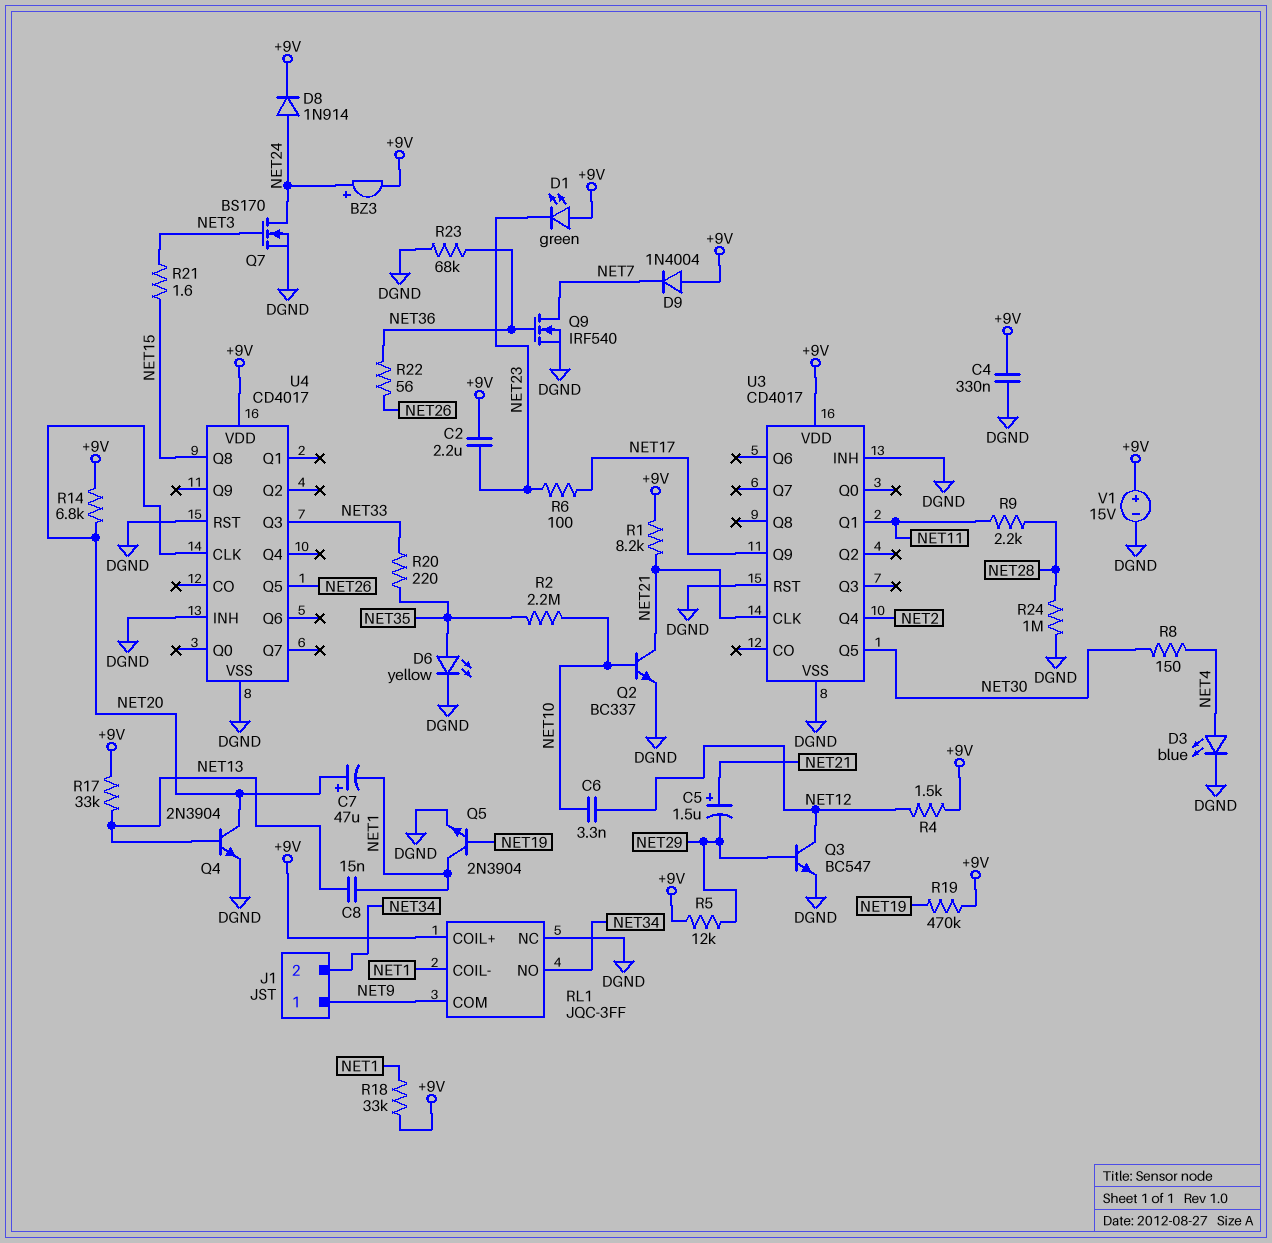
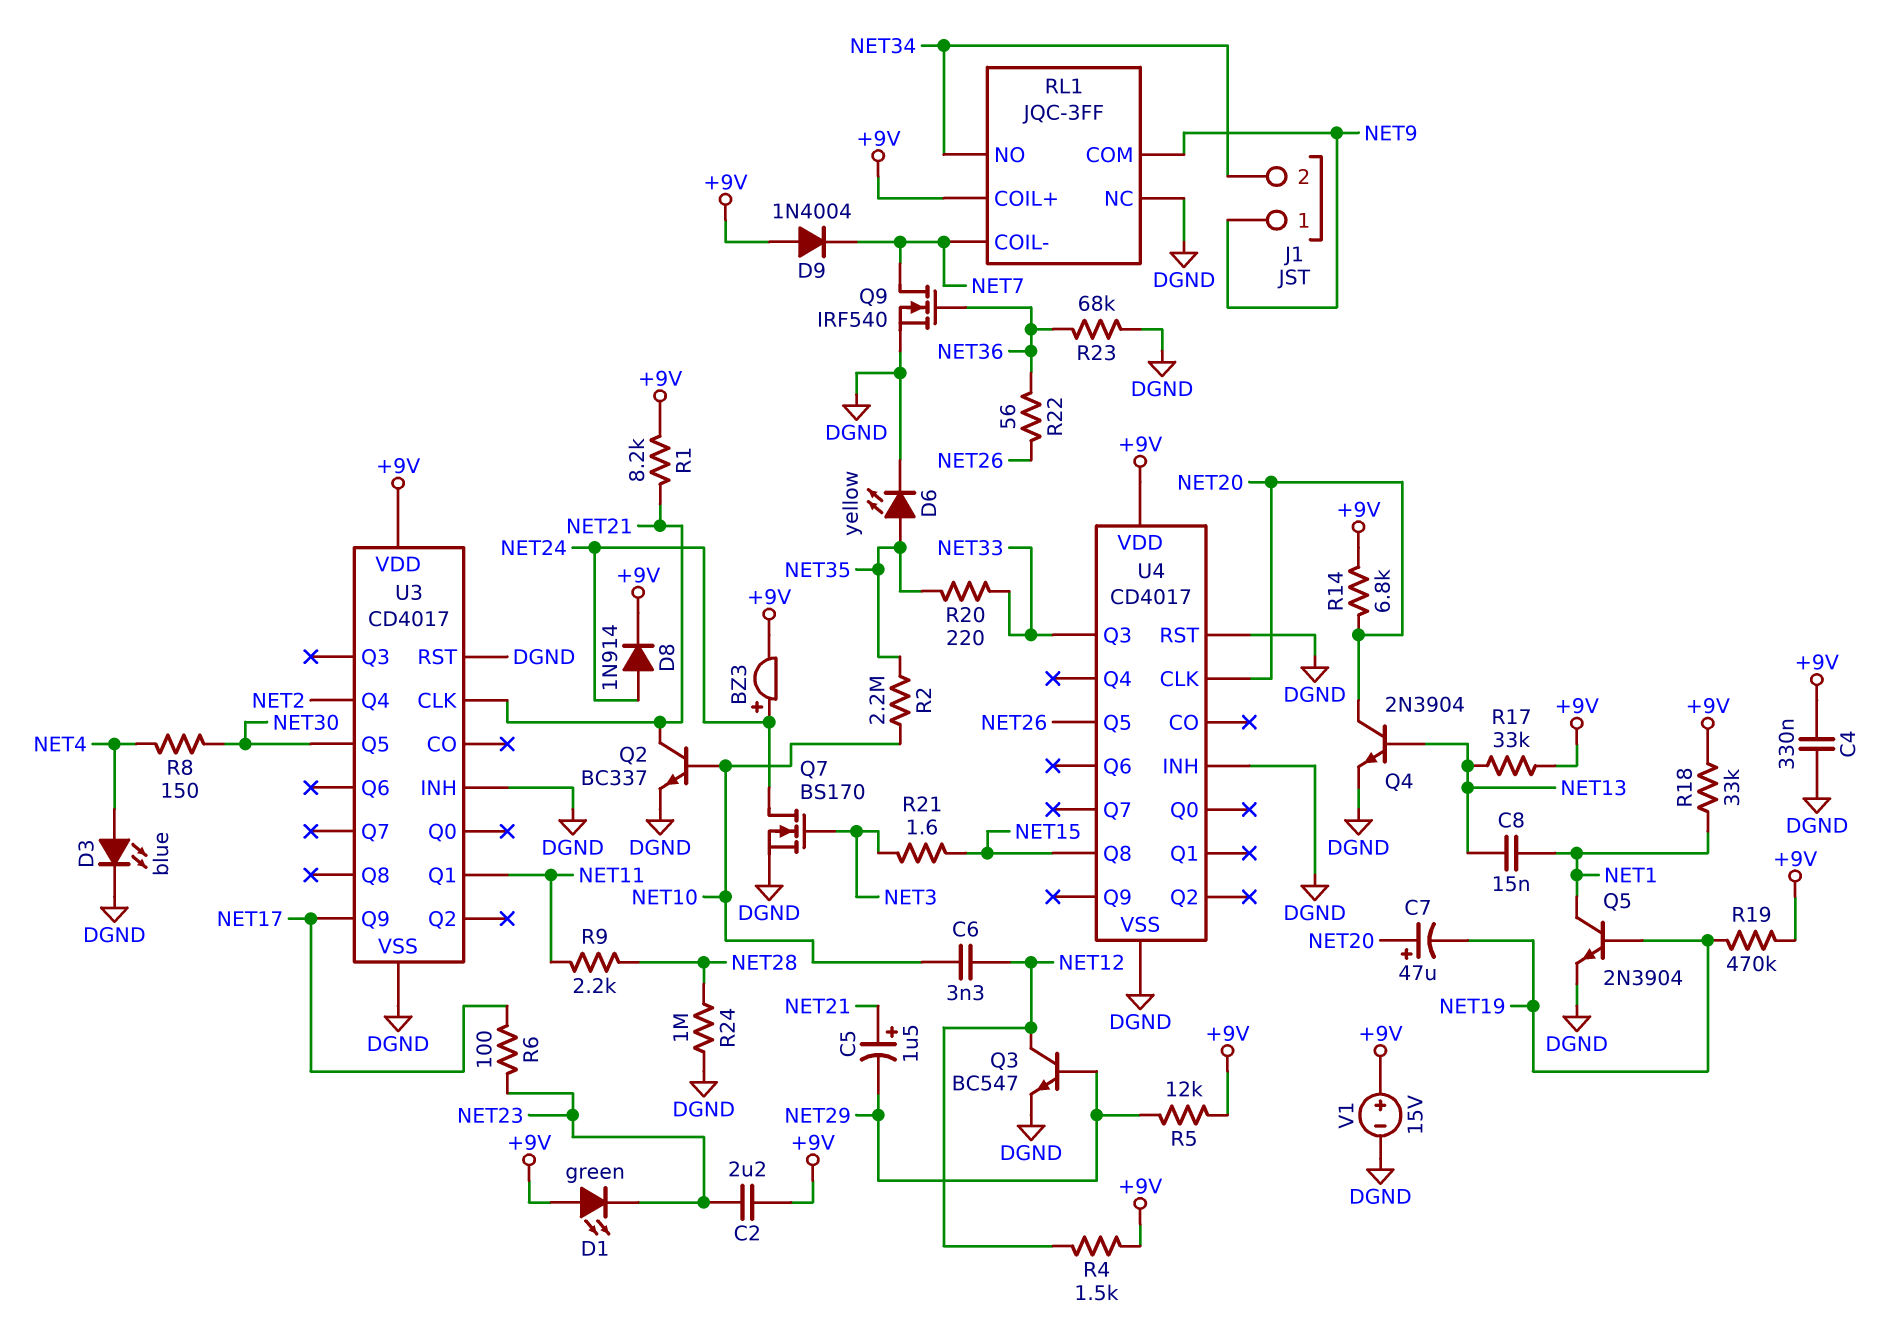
C7: 47uF (plus NET20, minus NET1) -> 47uF (plus NET20, minus NET19)
RL1 pin COIL-: NET1 -> NET7

